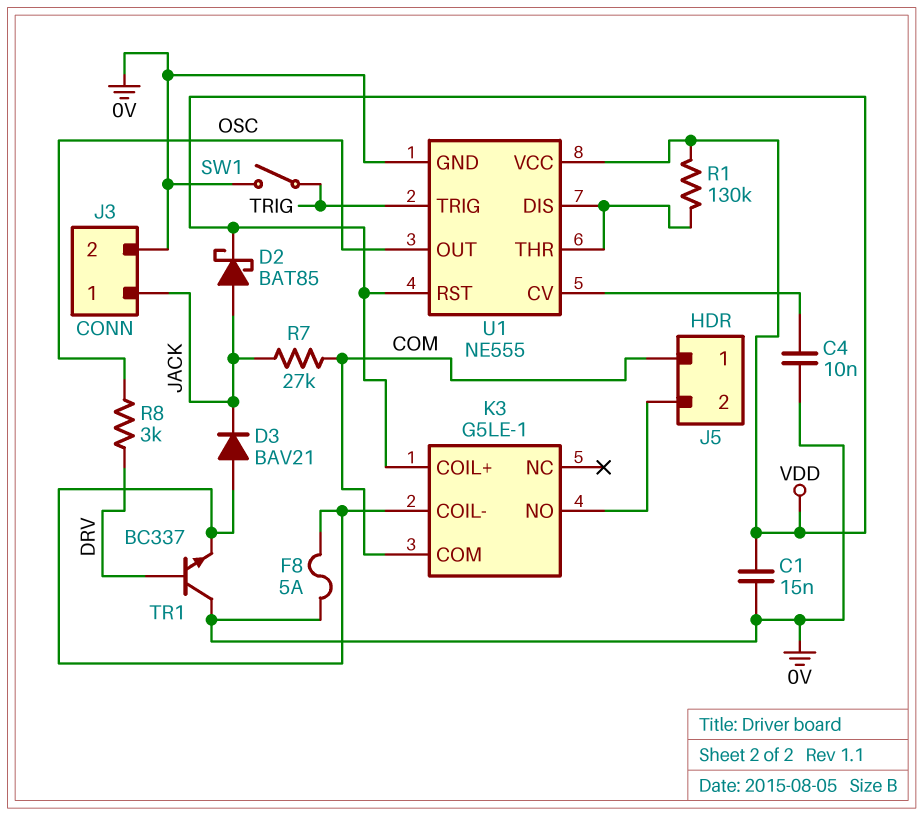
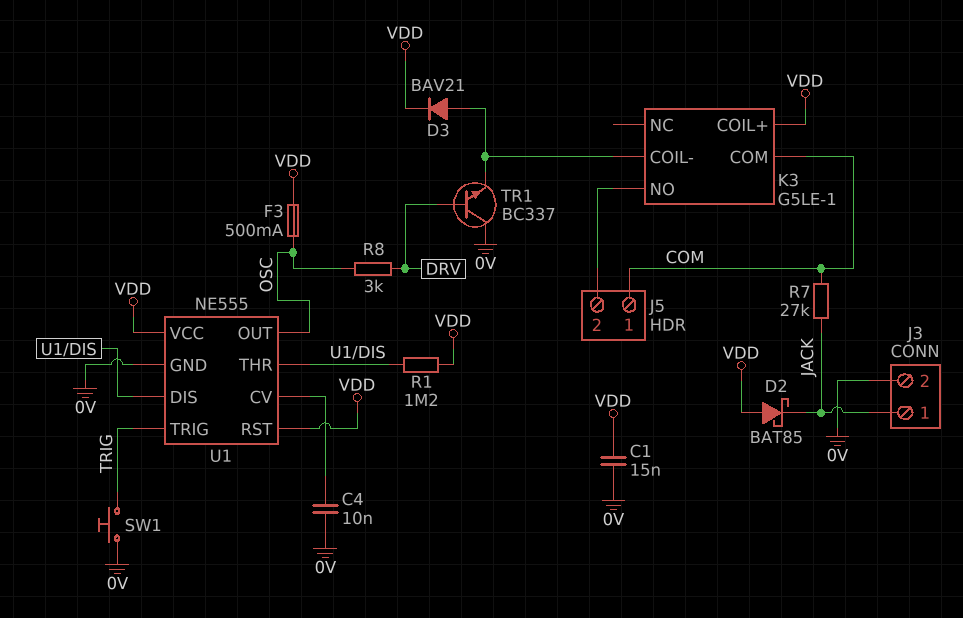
D2: schottky BAT85 (A JACK, K VDD) -> schottky BAT85 (A VDD, K JACK)
D3: diode BAV21 (A K3/COIL-, K JACK) -> diode BAV21 (A K3/COIL-, K VDD)
F3: none -> 500mA (OSC, VDD)
F8: 5A (0V, K3/COIL-) -> none
R1: 130k (U1/DIS, VDD) -> 1.2M (U1/DIS, VDD)
SW1: switch (0V, TRIG) -> button (0V, TRIG)

